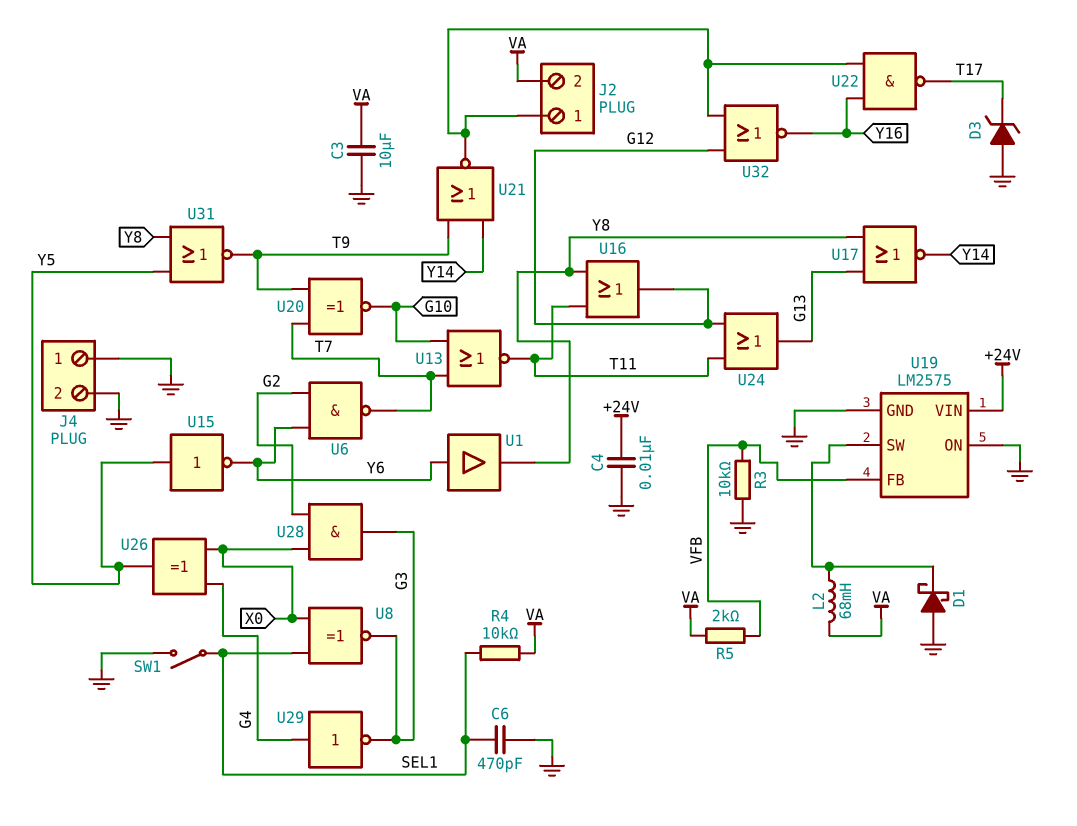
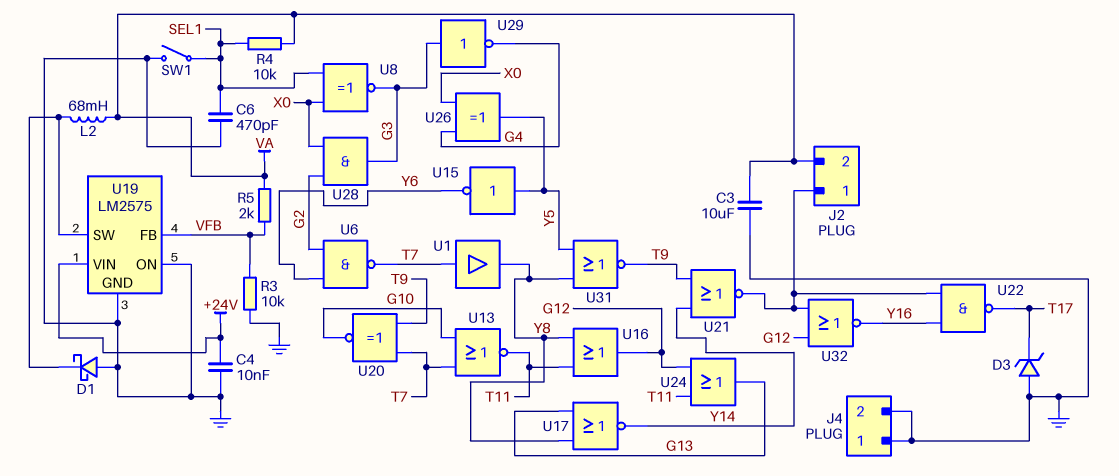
U1: buffer (in Y6, out Y8) -> buffer (in T7, out Y8)
U29: NOT (in G4, out G3) -> NOT (in G3, out G4)

